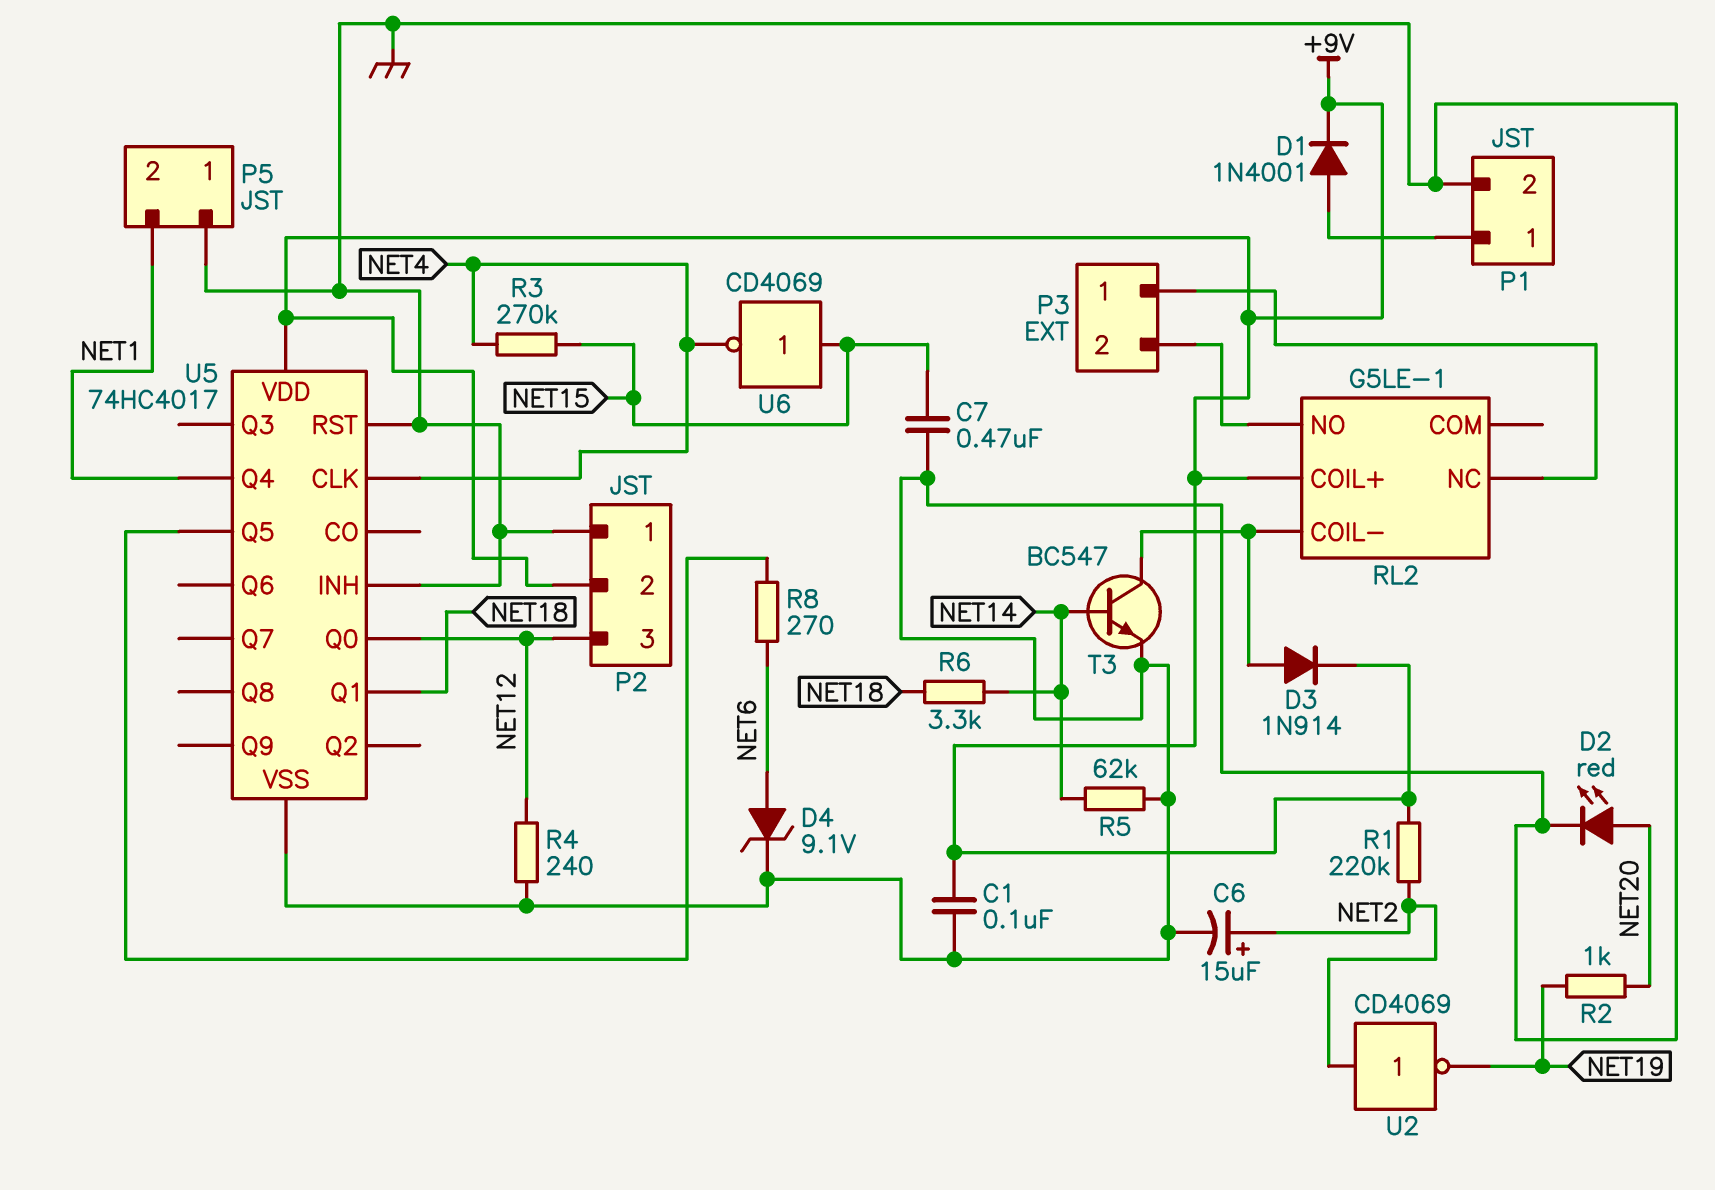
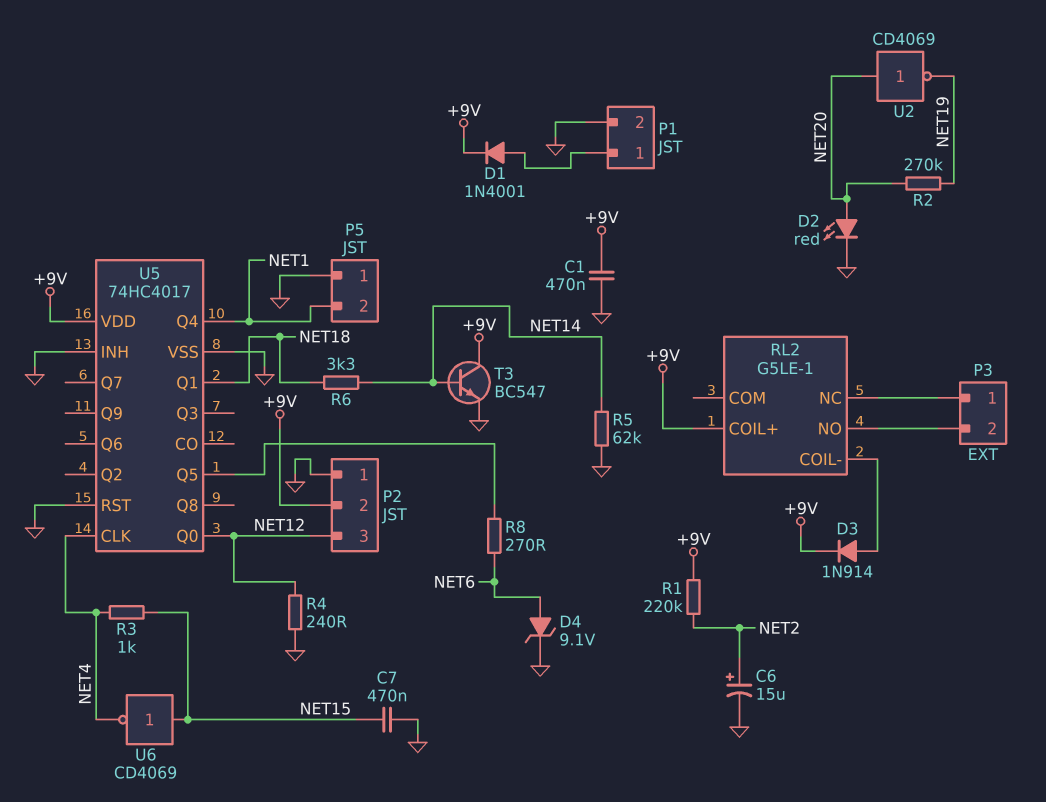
C1: 100nF (+9V, GND) -> 470nF (+9V, GND)
R2: 1k (NET19, NET20) -> 270k (NET19, NET20)
R3: 270k (NET4, NET15) -> 1k (NET4, NET15)
T3: NPN BC547 (B NET14, C RL2/COIL-, E GND) -> NPN BC547 (B NET14, C +9V, E GND)
U2: NOT CD4069 (in NET2, out NET19) -> NOT CD4069 (in NET20, out NET19)

